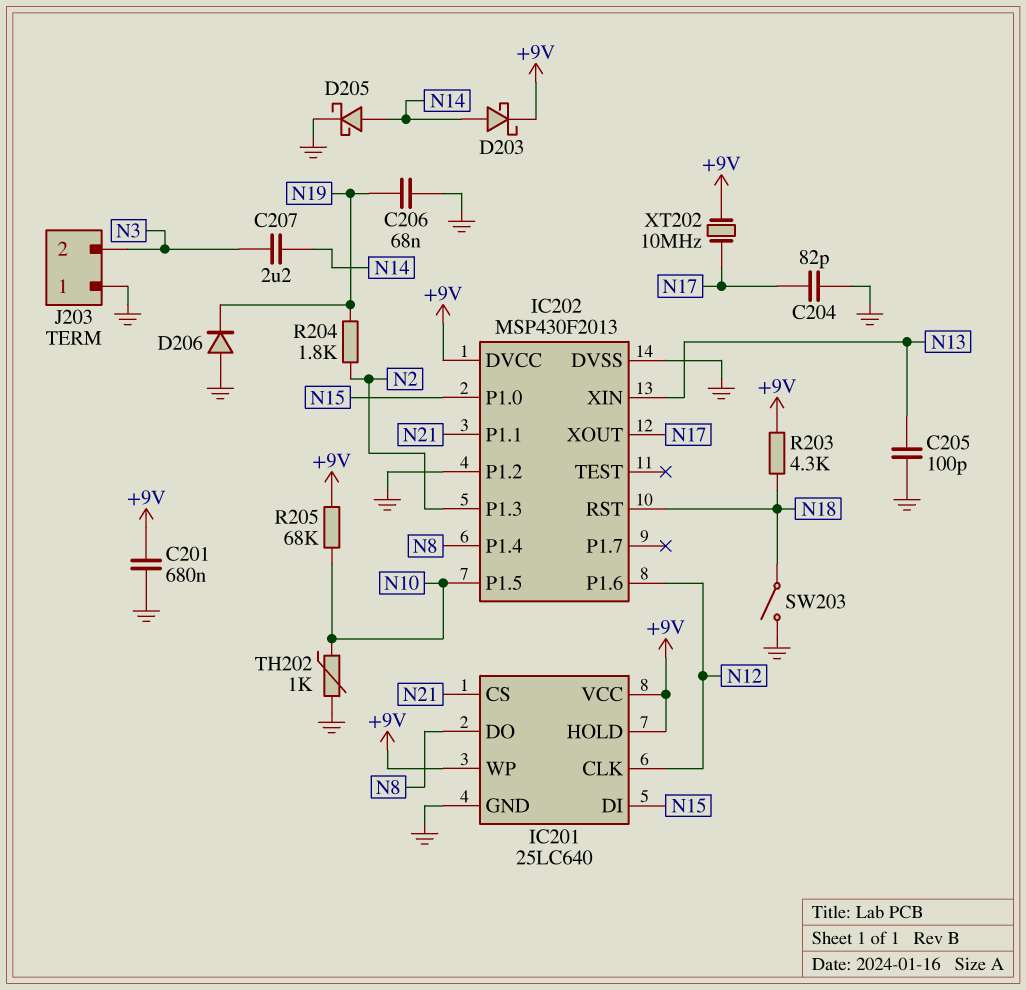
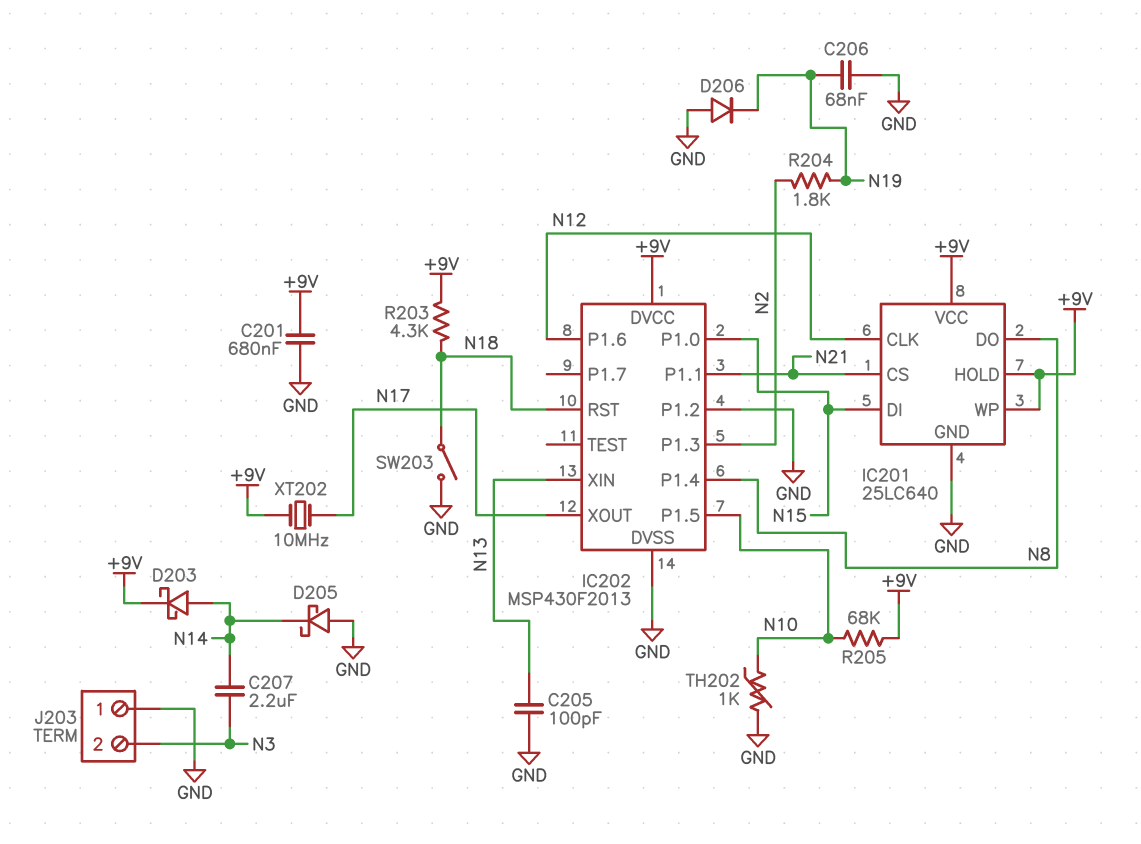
C204: 82pF (GND, N17) -> none
D205: schottky (A N14, K GND) -> schottky (A GND, K N14)

